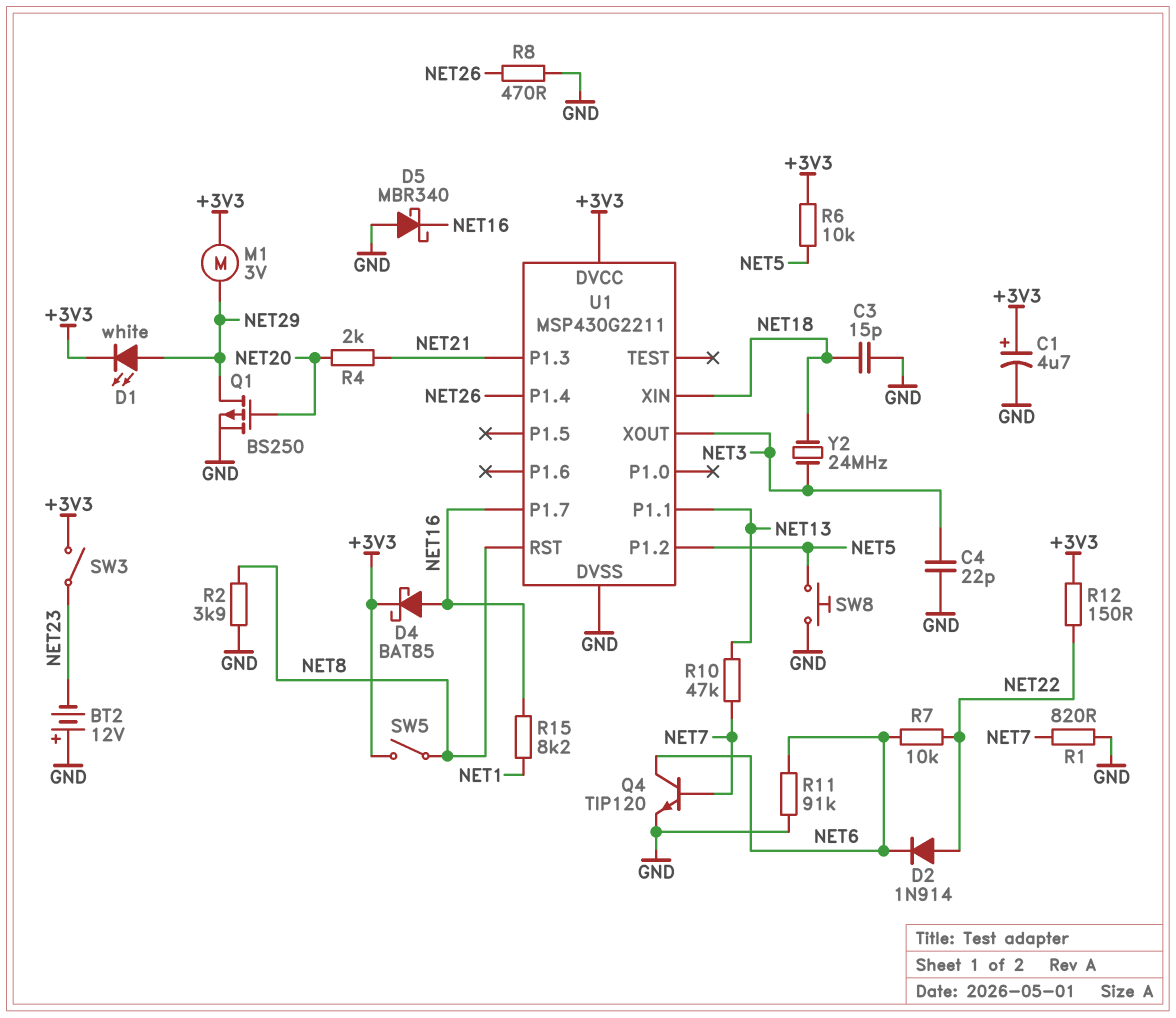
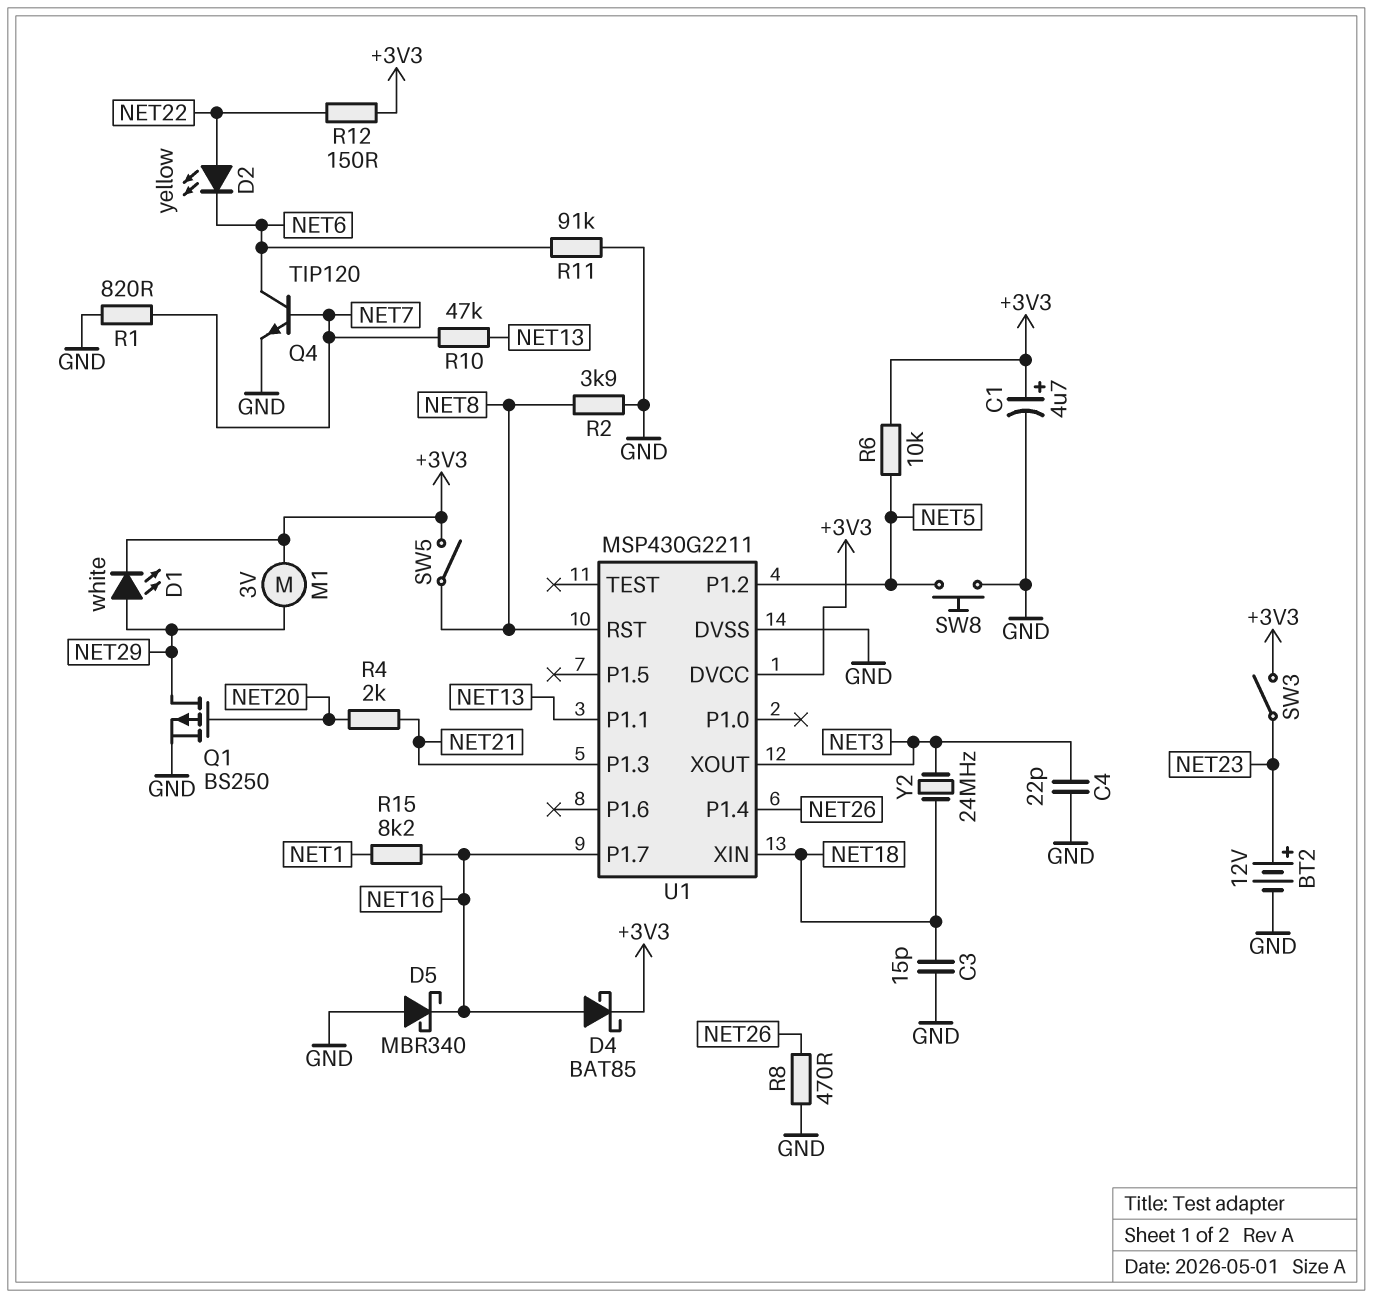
BT2: 12V (plus GND, minus NET23) -> 12V (plus NET23, minus GND)
D2: diode 1N914 (A NET22, K NET6) -> LED yellow (A NET22, K NET6)
R7: 10k (NET6, NET22) -> none

